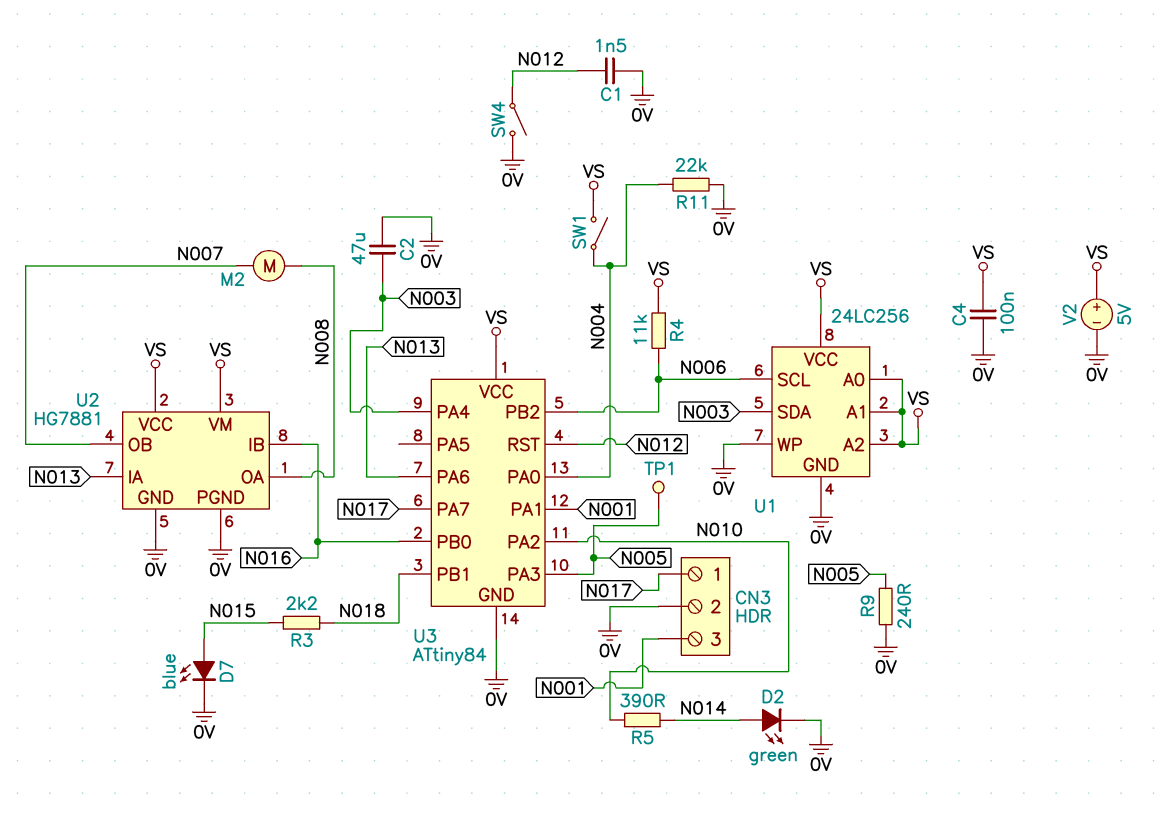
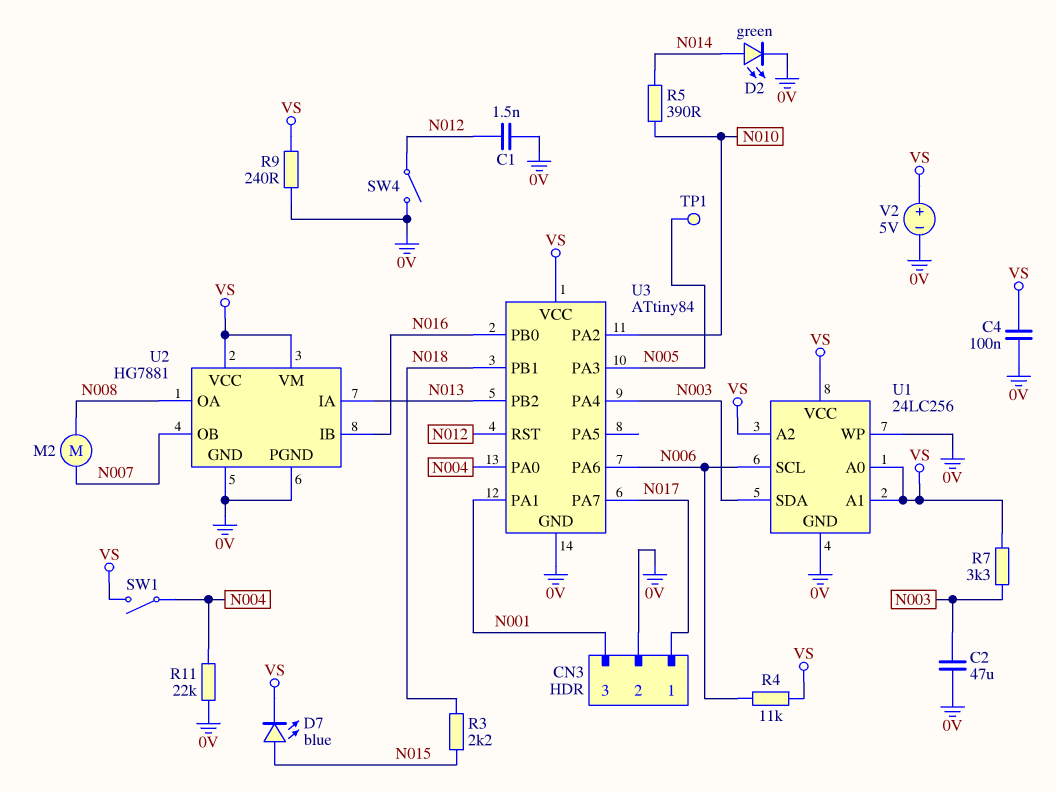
D7: LED blue (A N015, K 0V) -> LED blue (A N015, K VS)
R7: none -> 3.3k (N003, VS)
R9: 240 (0V, N005) -> 240 (0V, VS)
U3 pin PA6: N013 -> N006
U3 pin PB2: N006 -> N013

